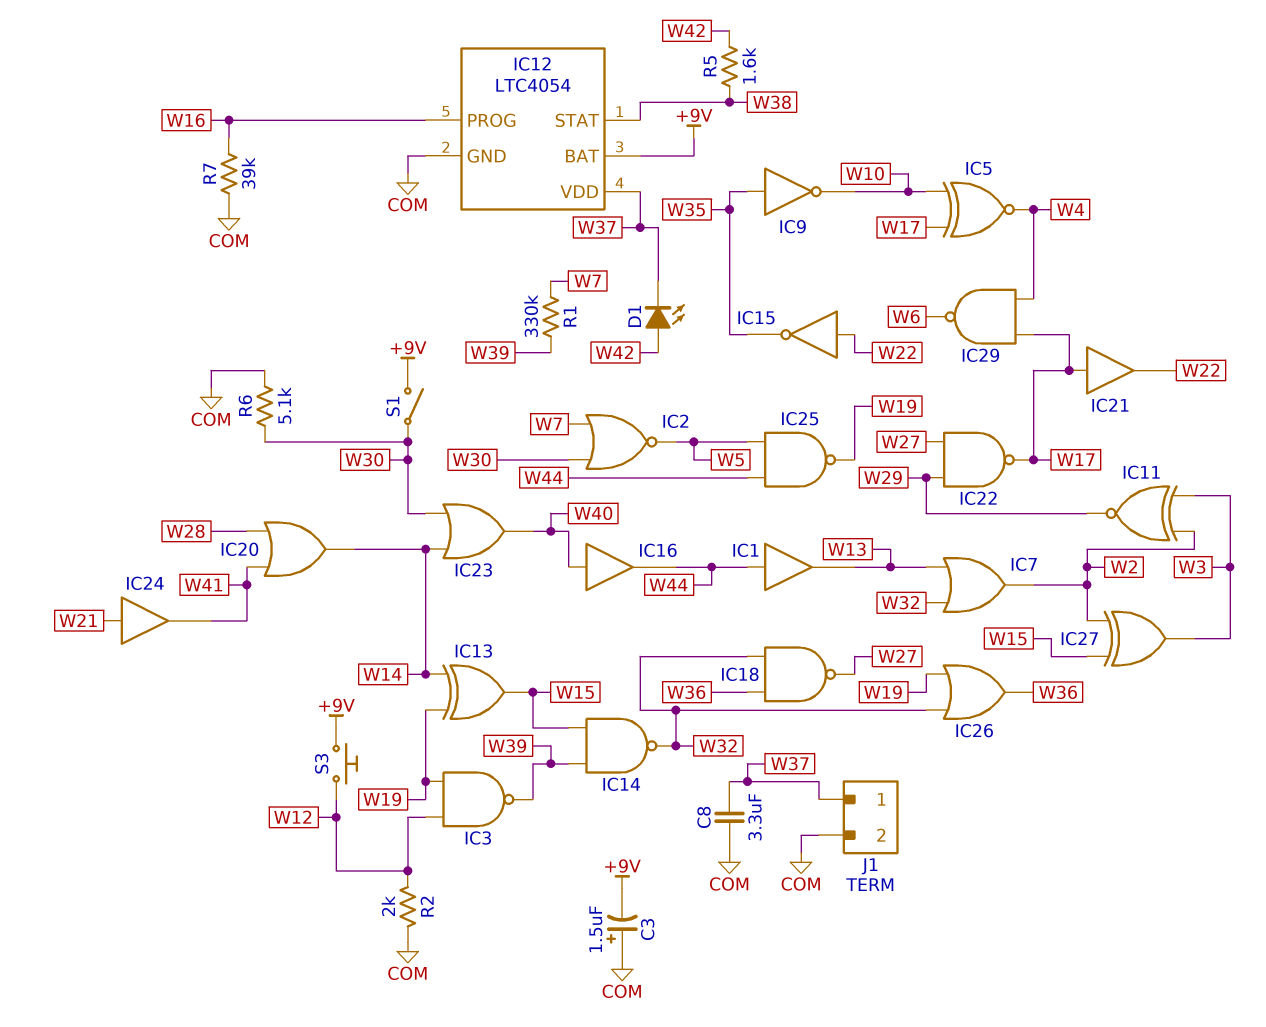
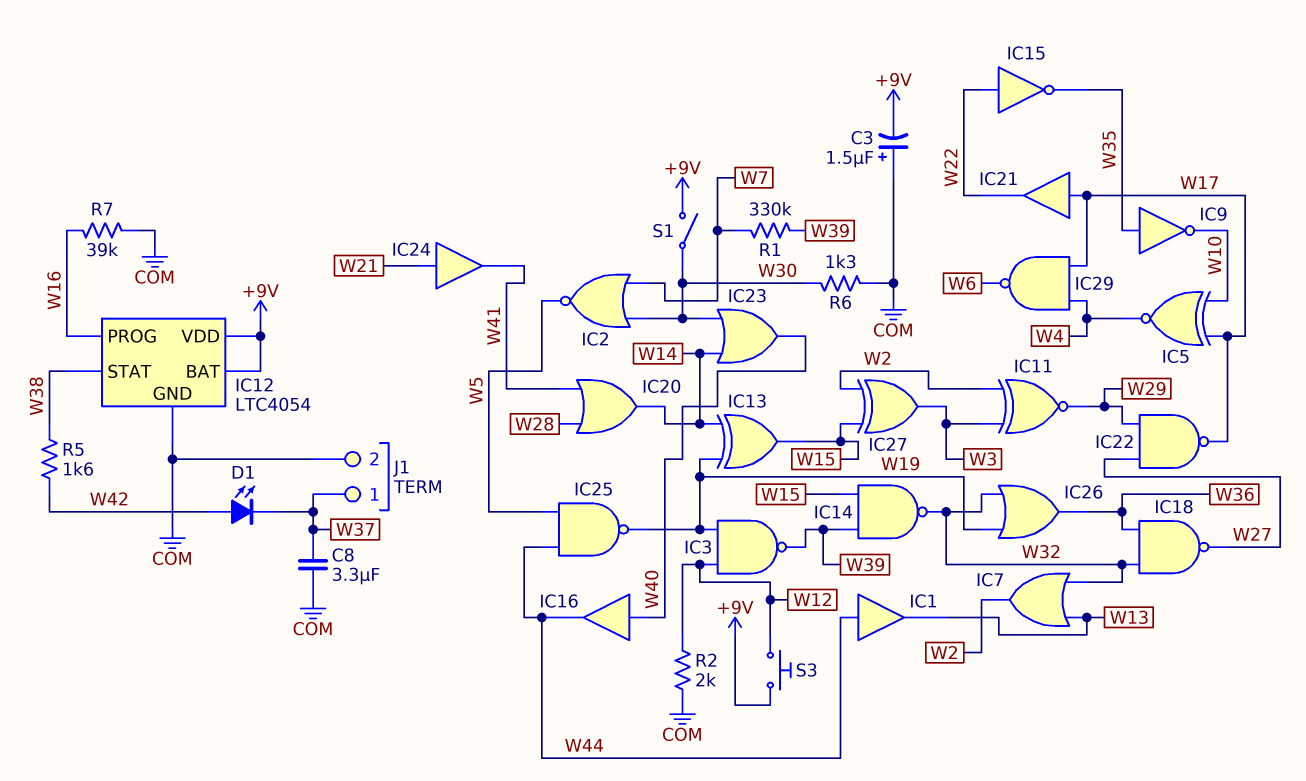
IC12 pin VDD: W37 -> +9V
R6: 5.1k (COM, W30) -> 1.3k (COM, W30)

